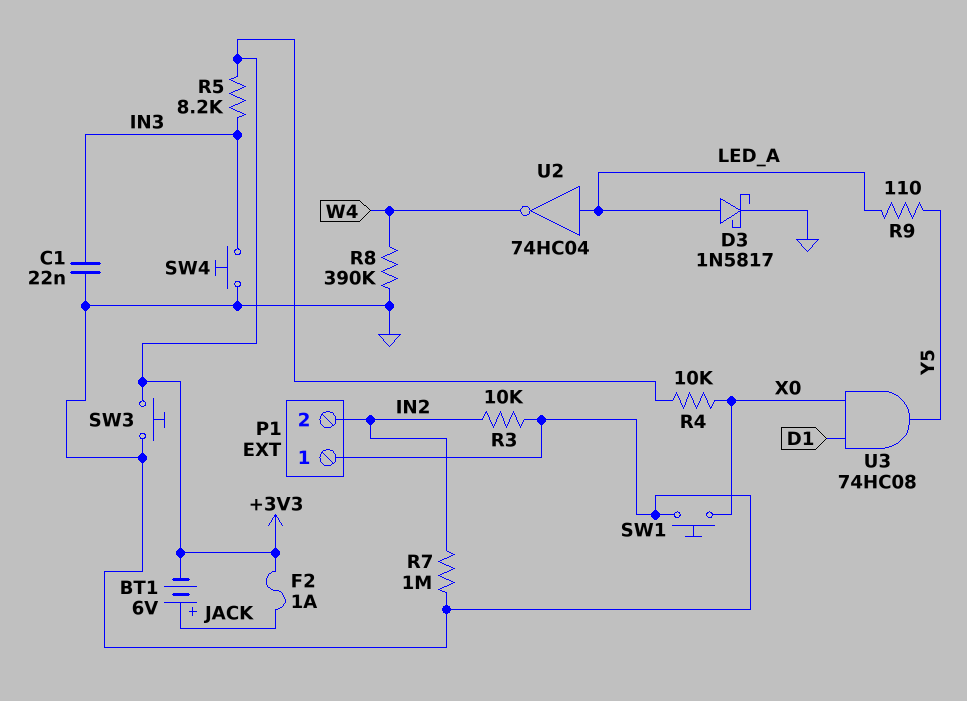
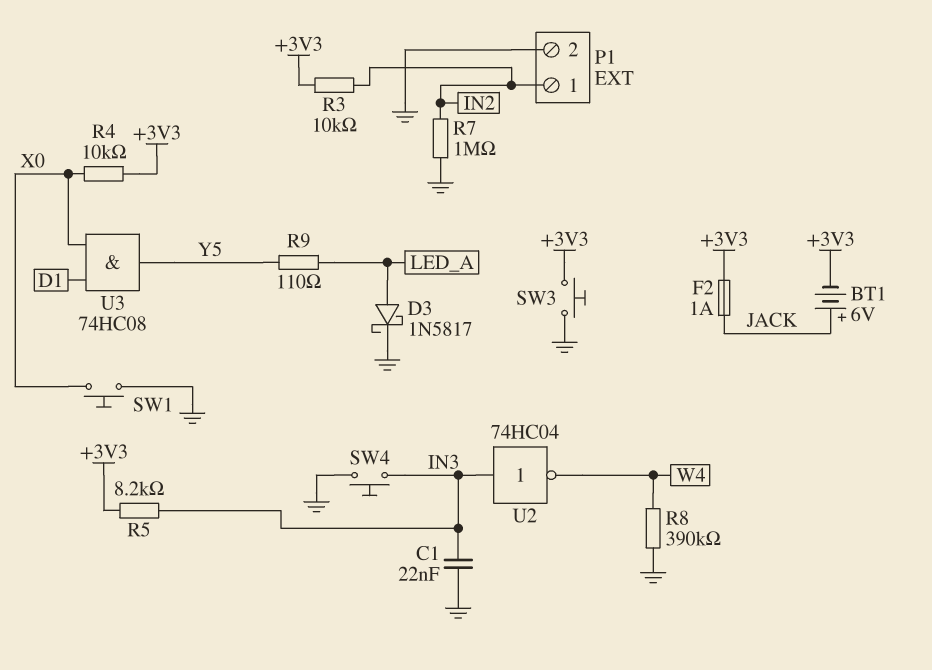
P1 pin 1: GND -> IN2
P1 pin 2: IN2 -> GND
R3: 10k (GND, IN2) -> 10k (+3V3, IN2)
U2: NOT 74HC04 (in LED_A, out W4) -> NOT 74HC04 (in IN3, out W4)

